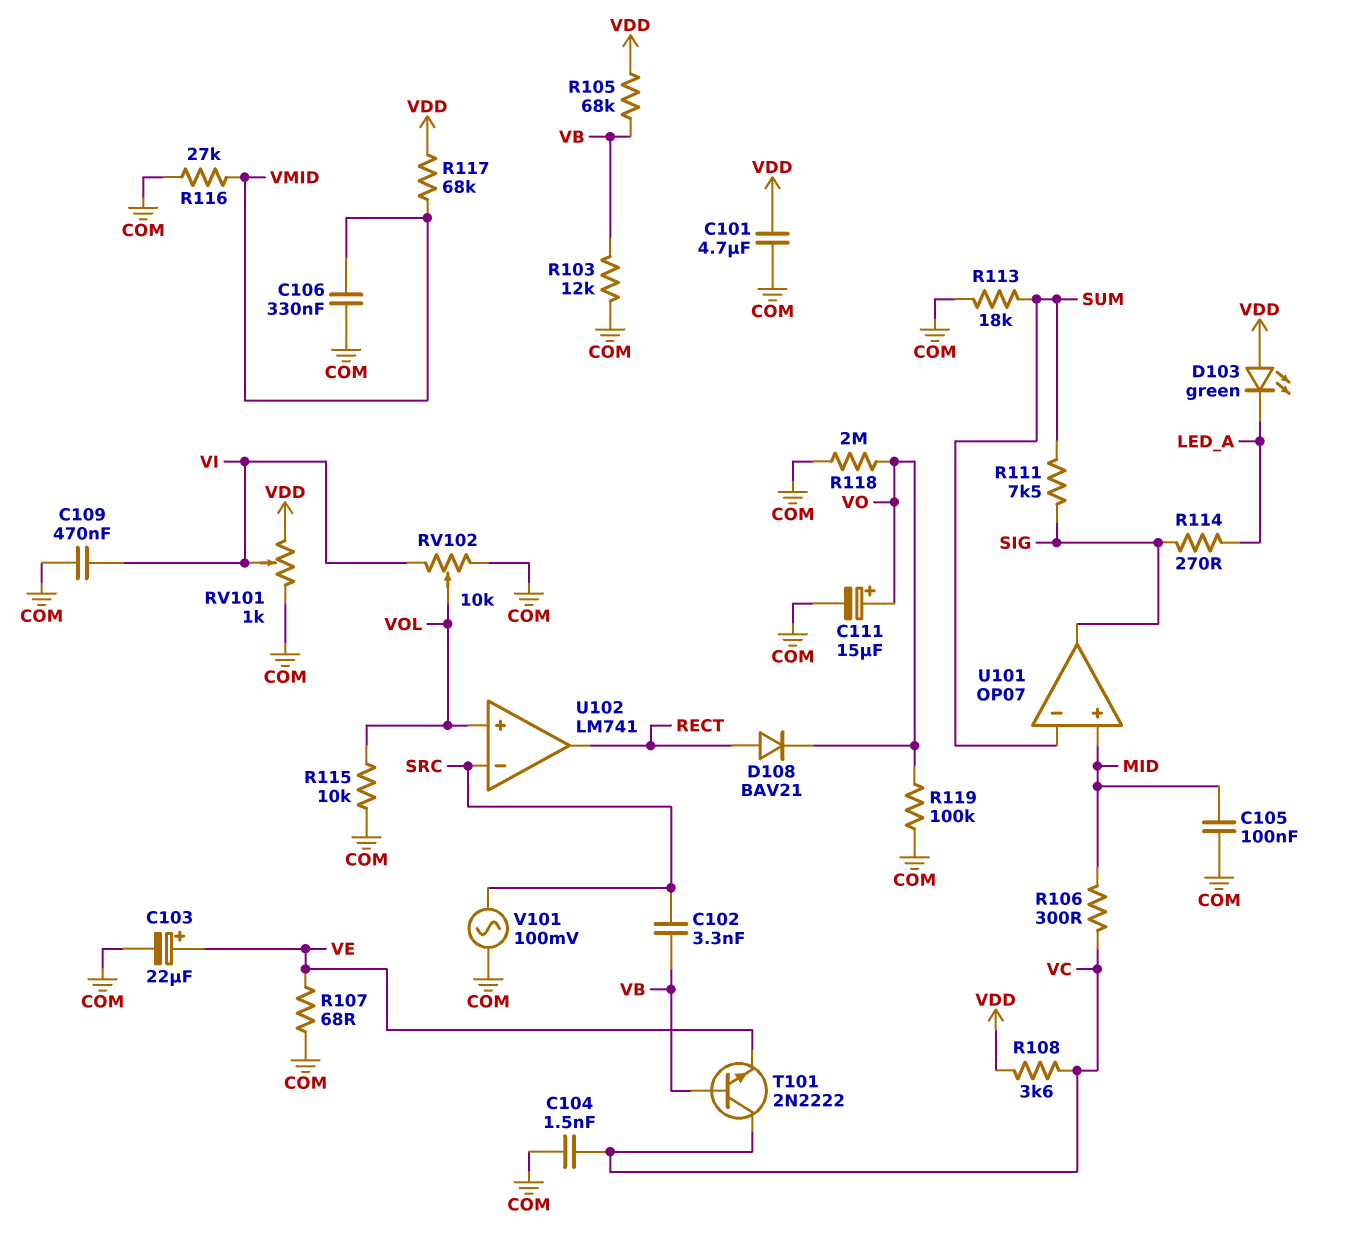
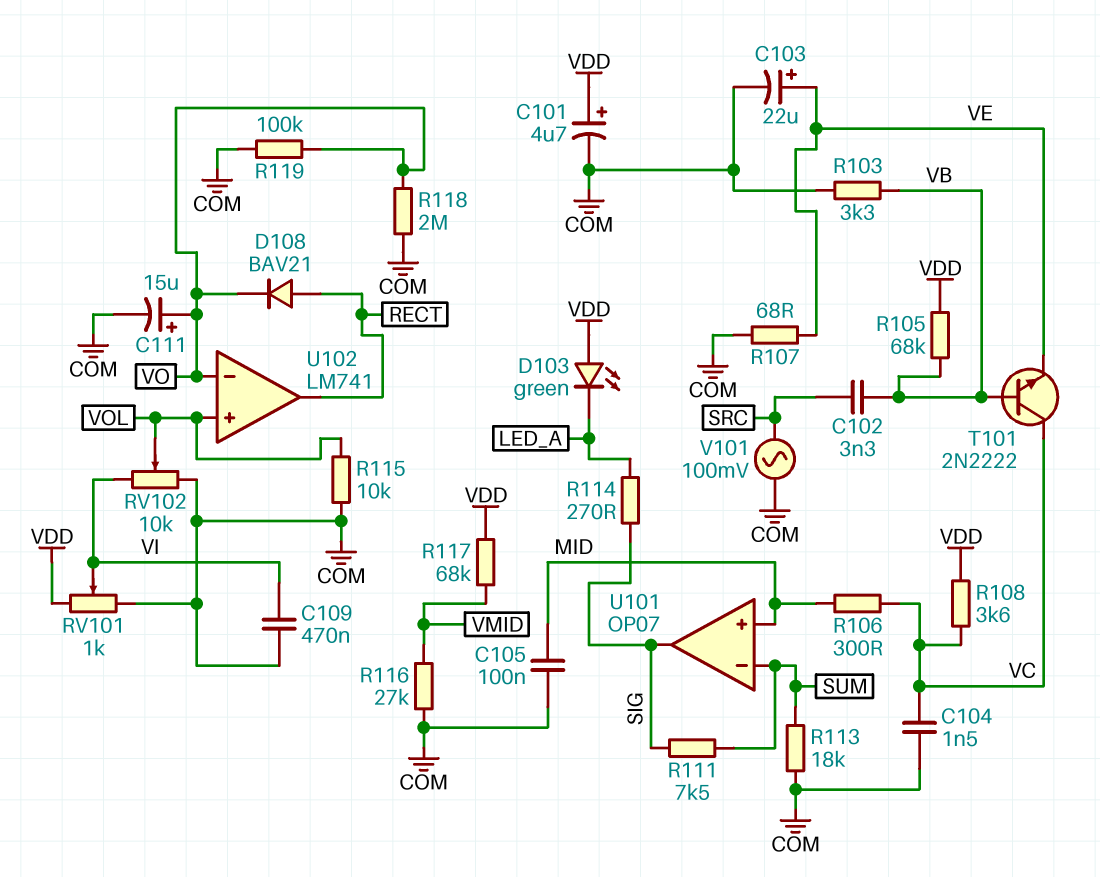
C101: 4.7uF (COM, VDD) -> 4.7uF (plus VDD, minus COM)
C106: 330nF (COM, VMID) -> none
R103: 12k (COM, VB) -> 3.3k (COM, VB)
U102 pin in-: SRC -> VO

